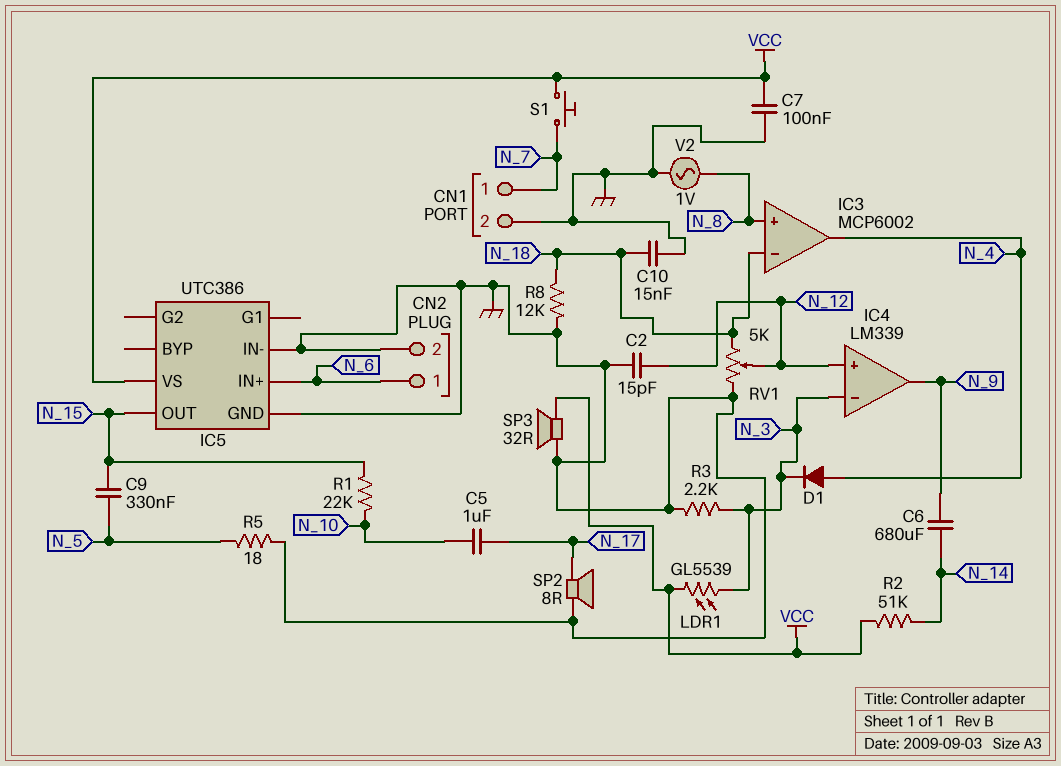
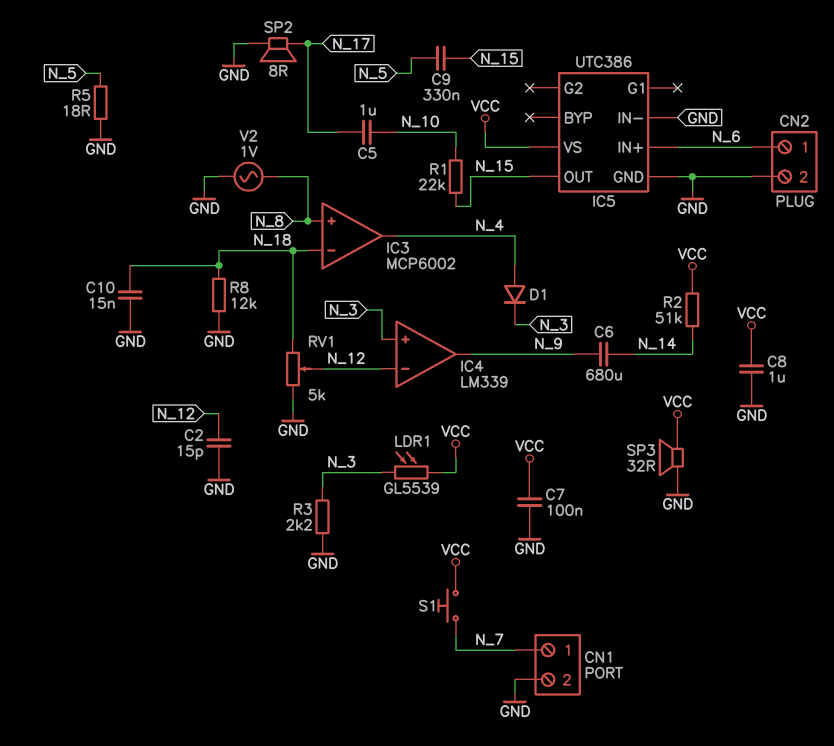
C8: none -> 1uF (GND, VCC)
IC4 pin in+: N_12 -> N_3
IC4 pin in-: N_3 -> N_12

